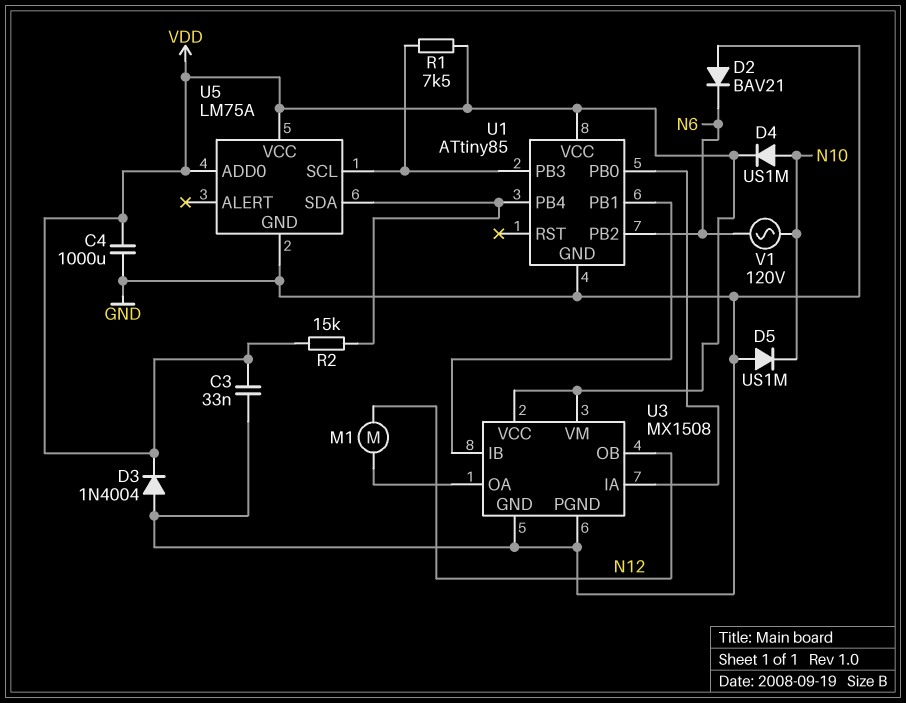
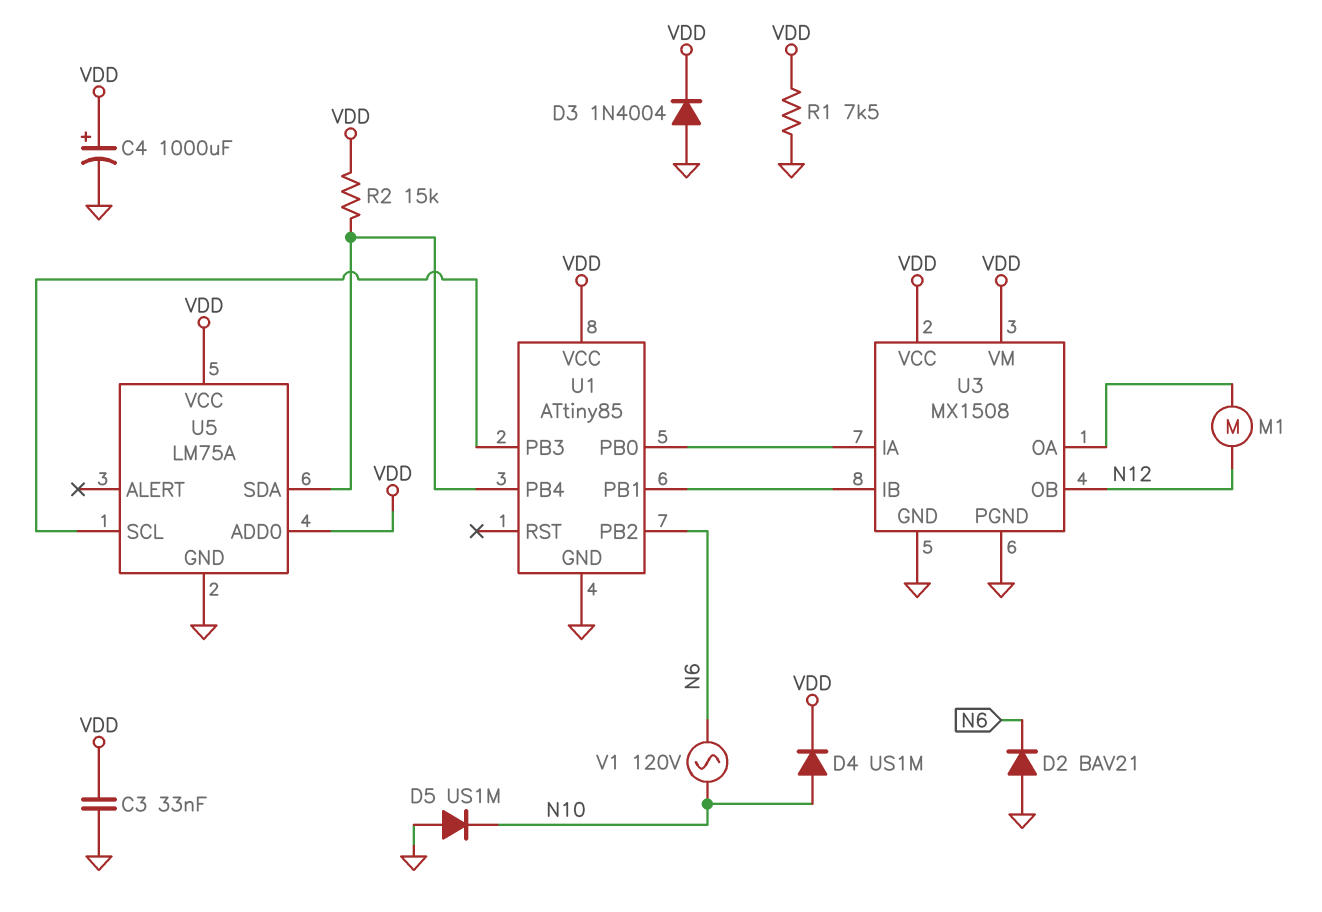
C4: 1000uF (GND, VDD) -> 1000uF (plus VDD, minus GND)
R1: 7.5k (U1/PB3, VDD) -> 7.5k (GND, VDD)

